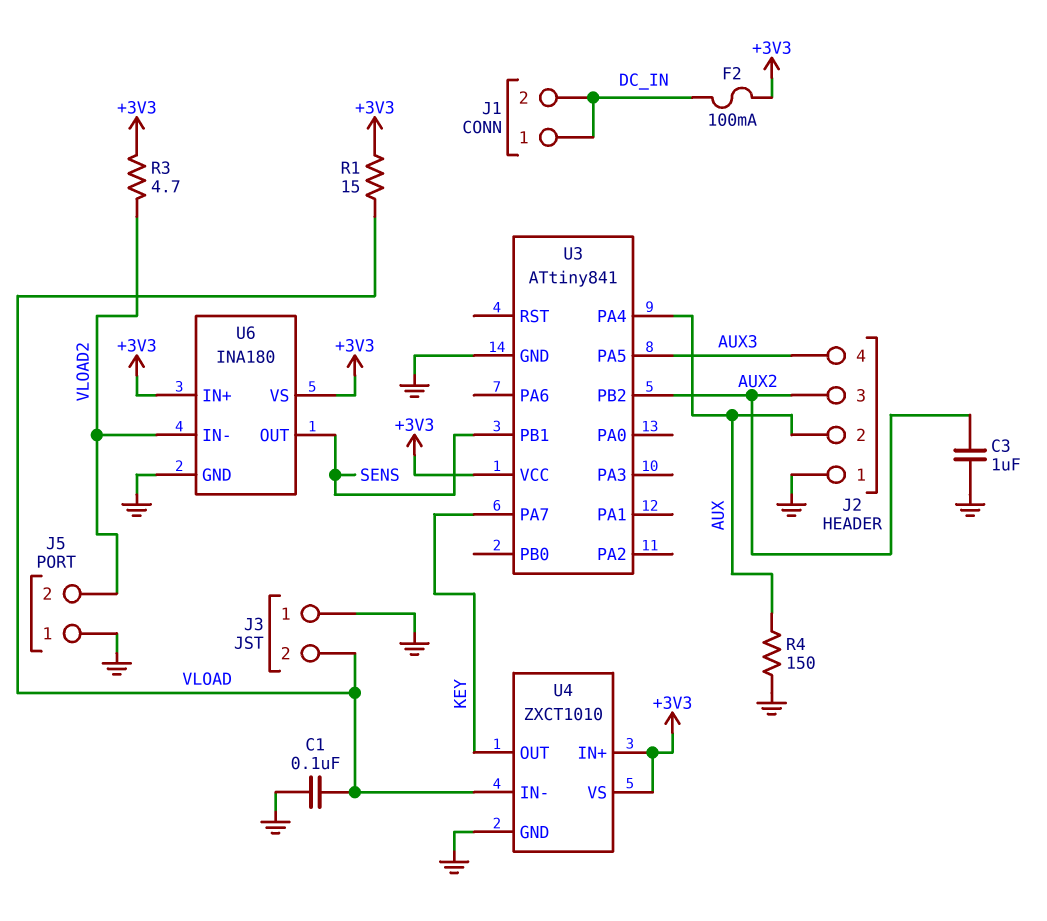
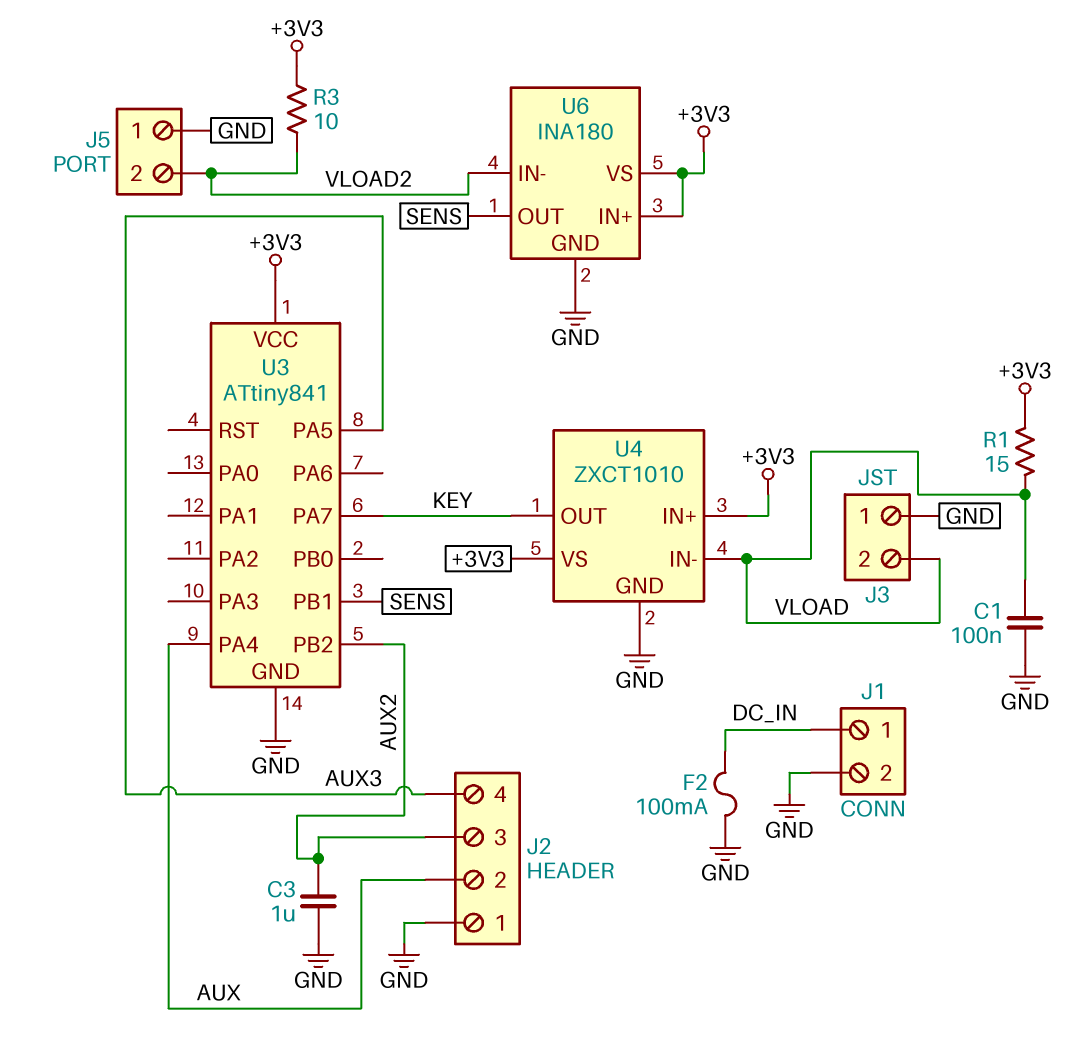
F2: 100mA (+3V3, DC_IN) -> 100mA (DC_IN, GND)
J1 pin 2: DC_IN -> GND
R3: 4.7 (+3V3, VLOAD2) -> 10 (+3V3, VLOAD2)
R4: 150 (AUX, GND) -> none

